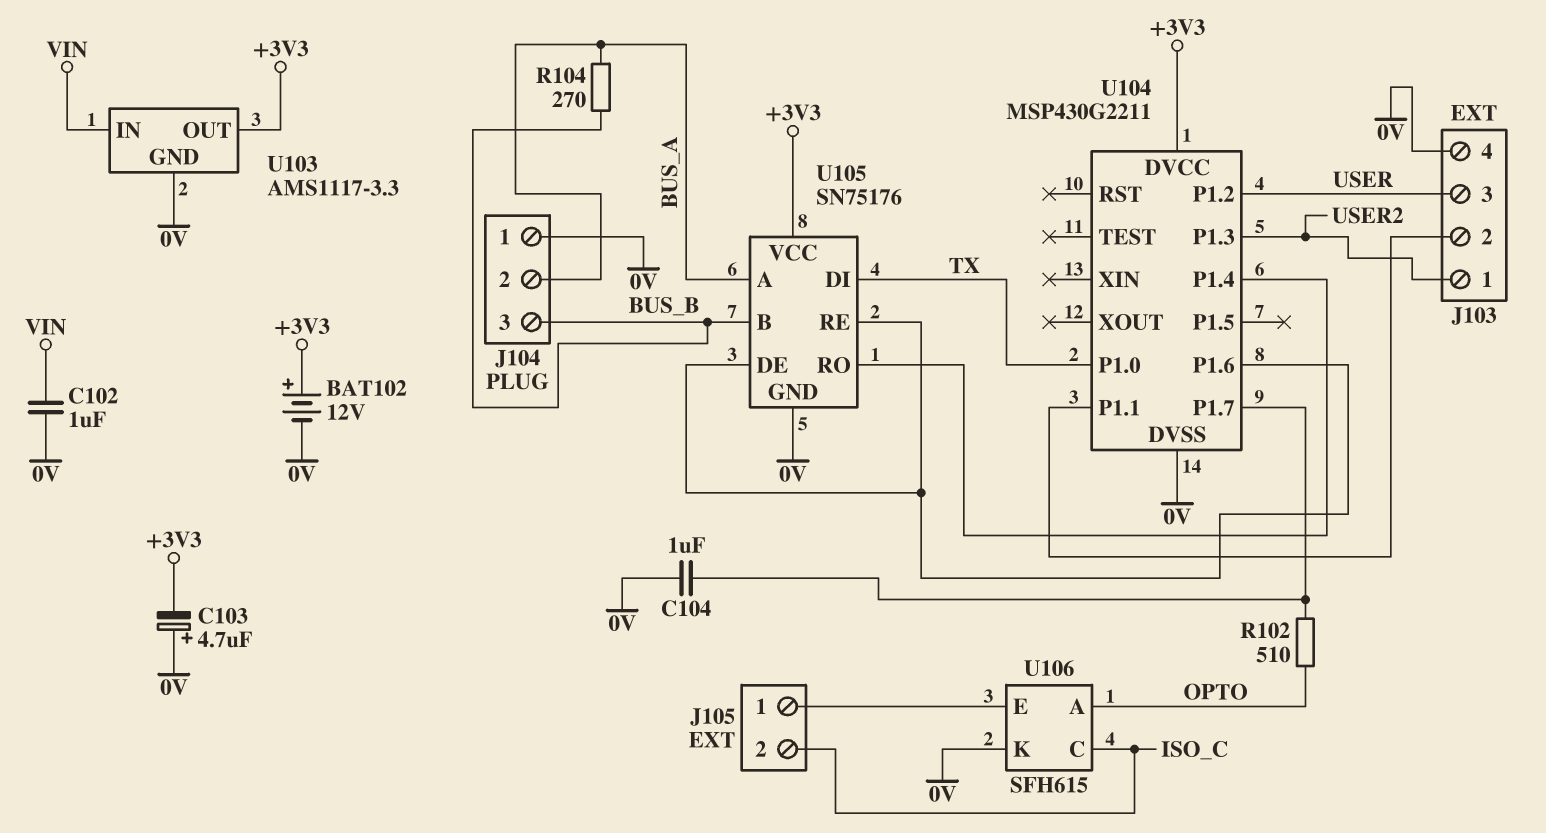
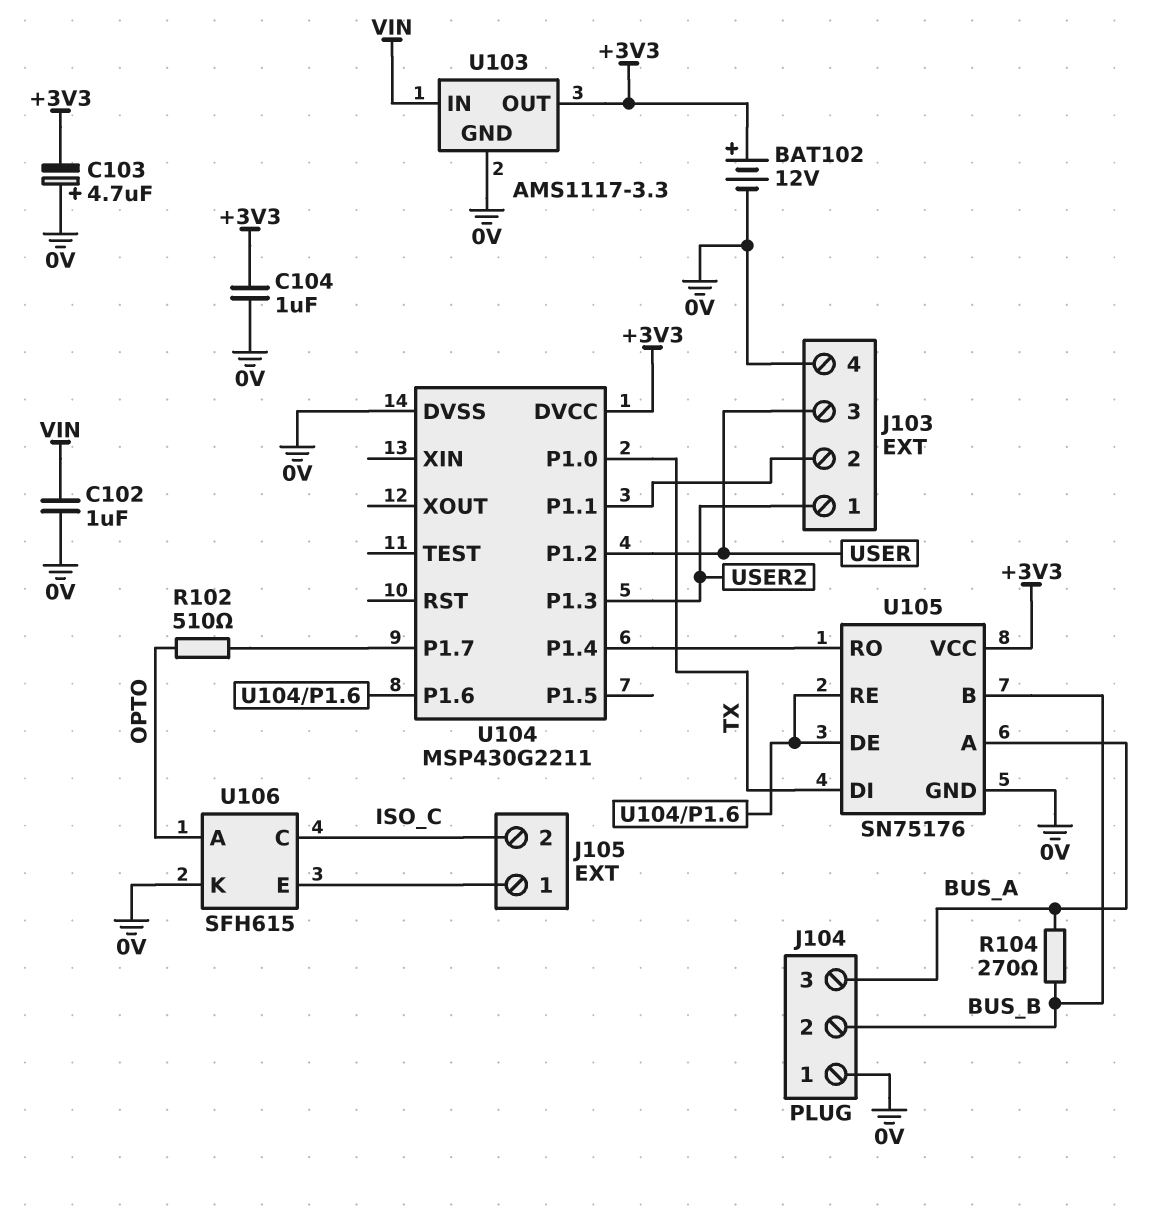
C104: 1uF (0V, U104/P1.7) -> 1uF (+3V3, 0V)
J104 pin 2: BUS_A -> BUS_B
J104 pin 3: BUS_B -> BUS_A

